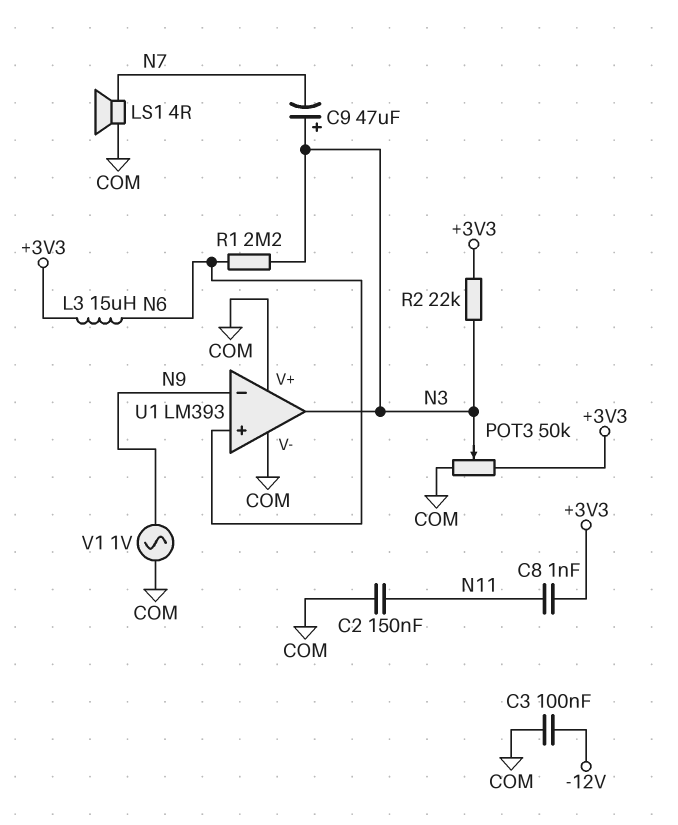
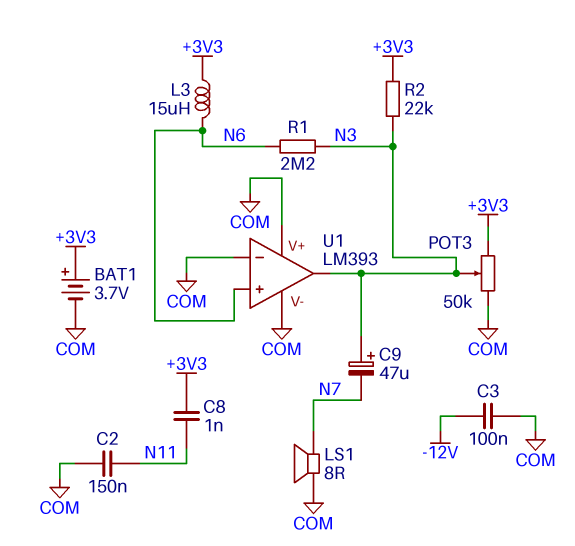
BAT1: none -> 3.7V (plus +3V3, minus COM)
LS1: speaker 4R (COM, N7) -> speaker 8R (COM, N7)
U1 pin in-: N9 -> COM
V1: AC 1V (COM, N9) -> none

